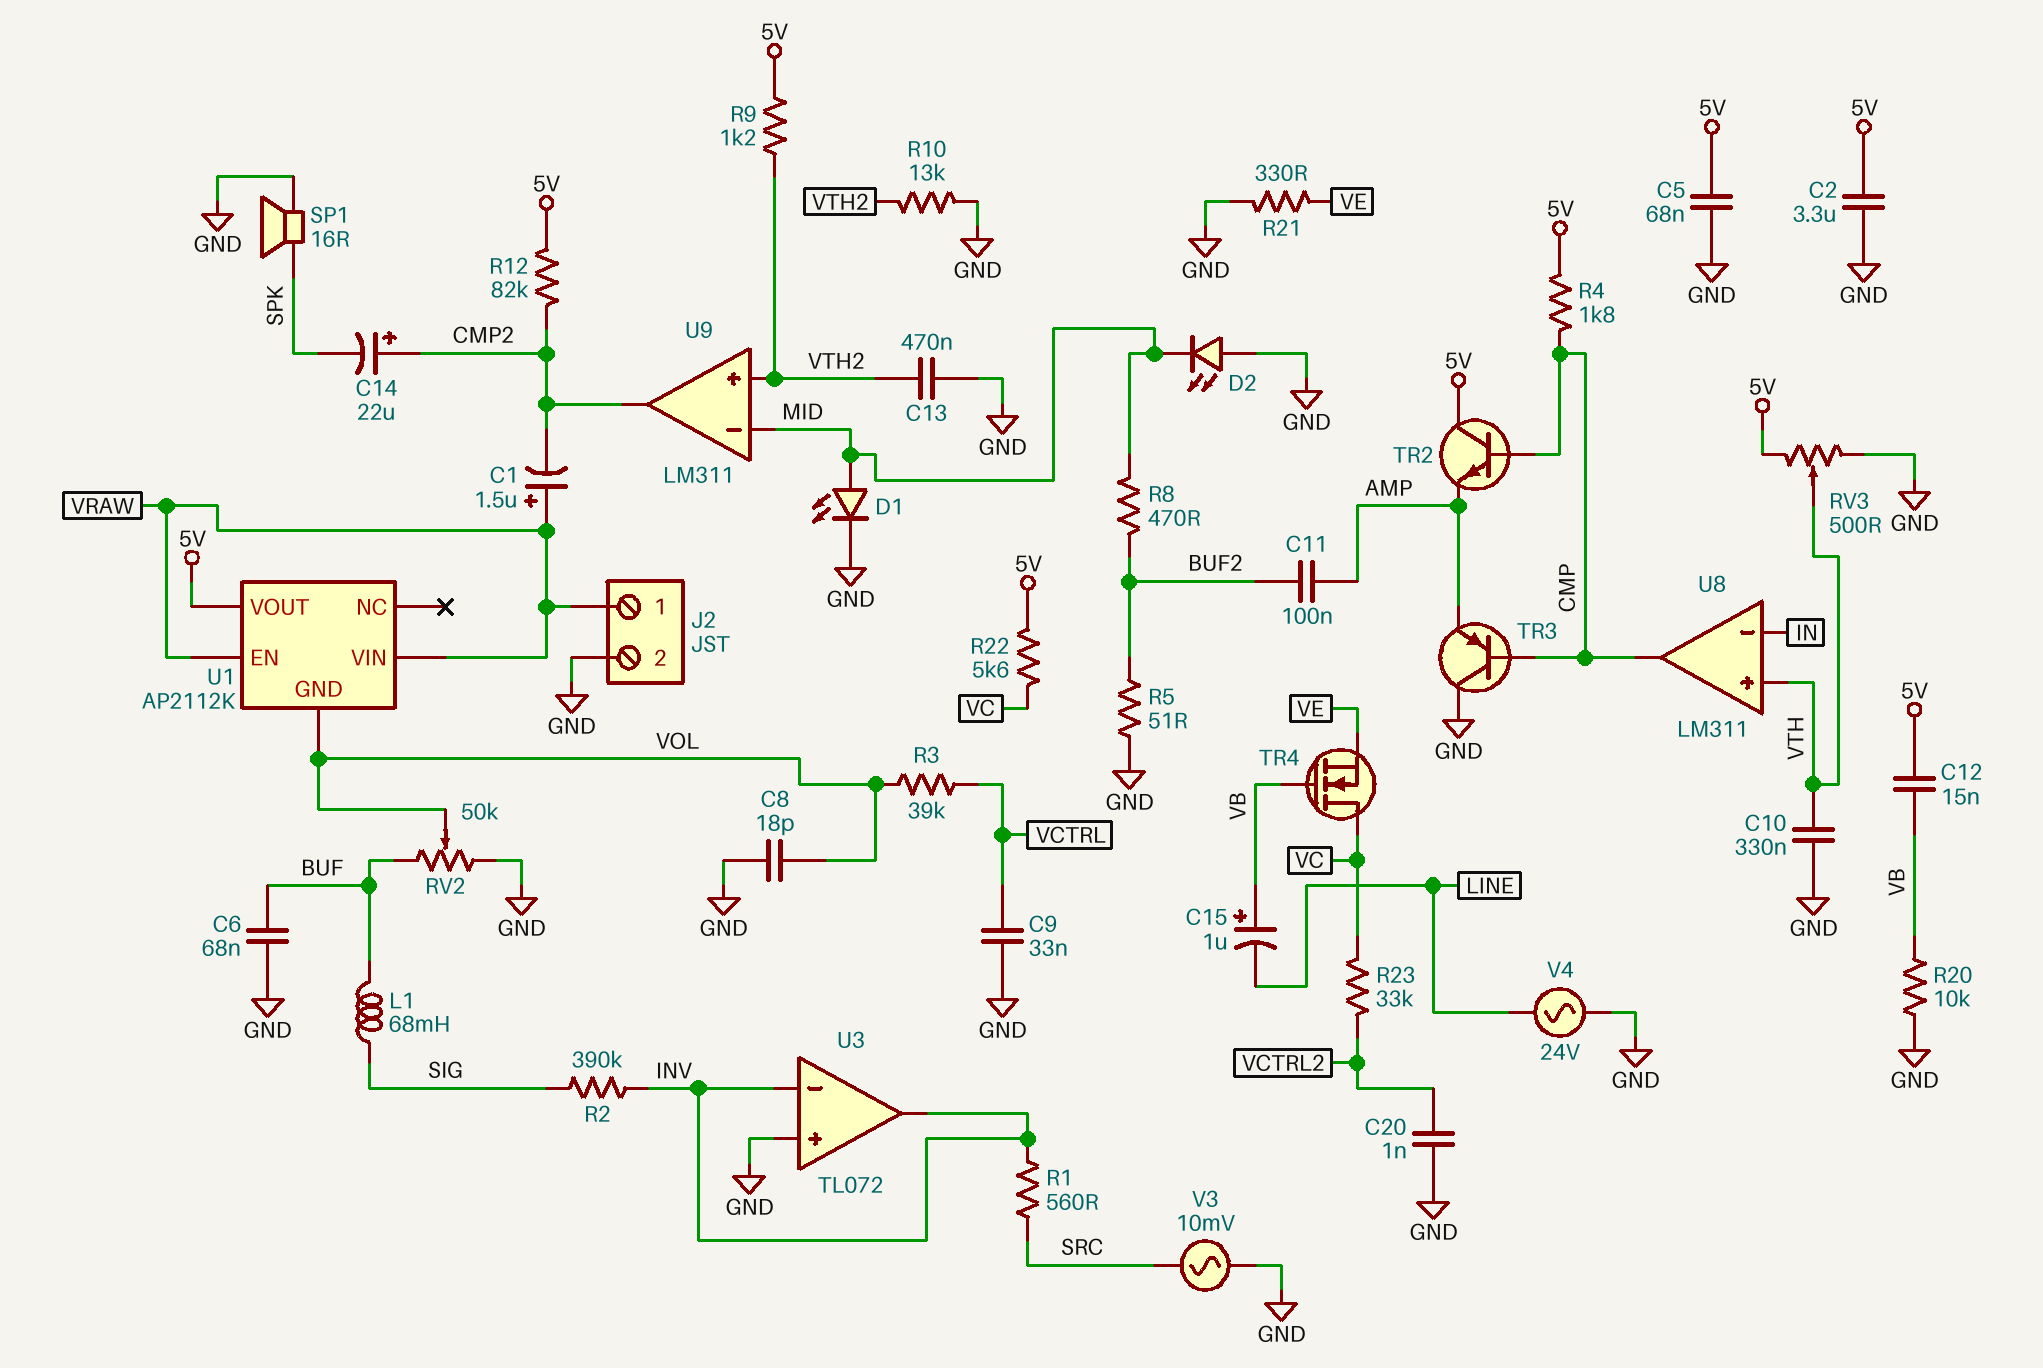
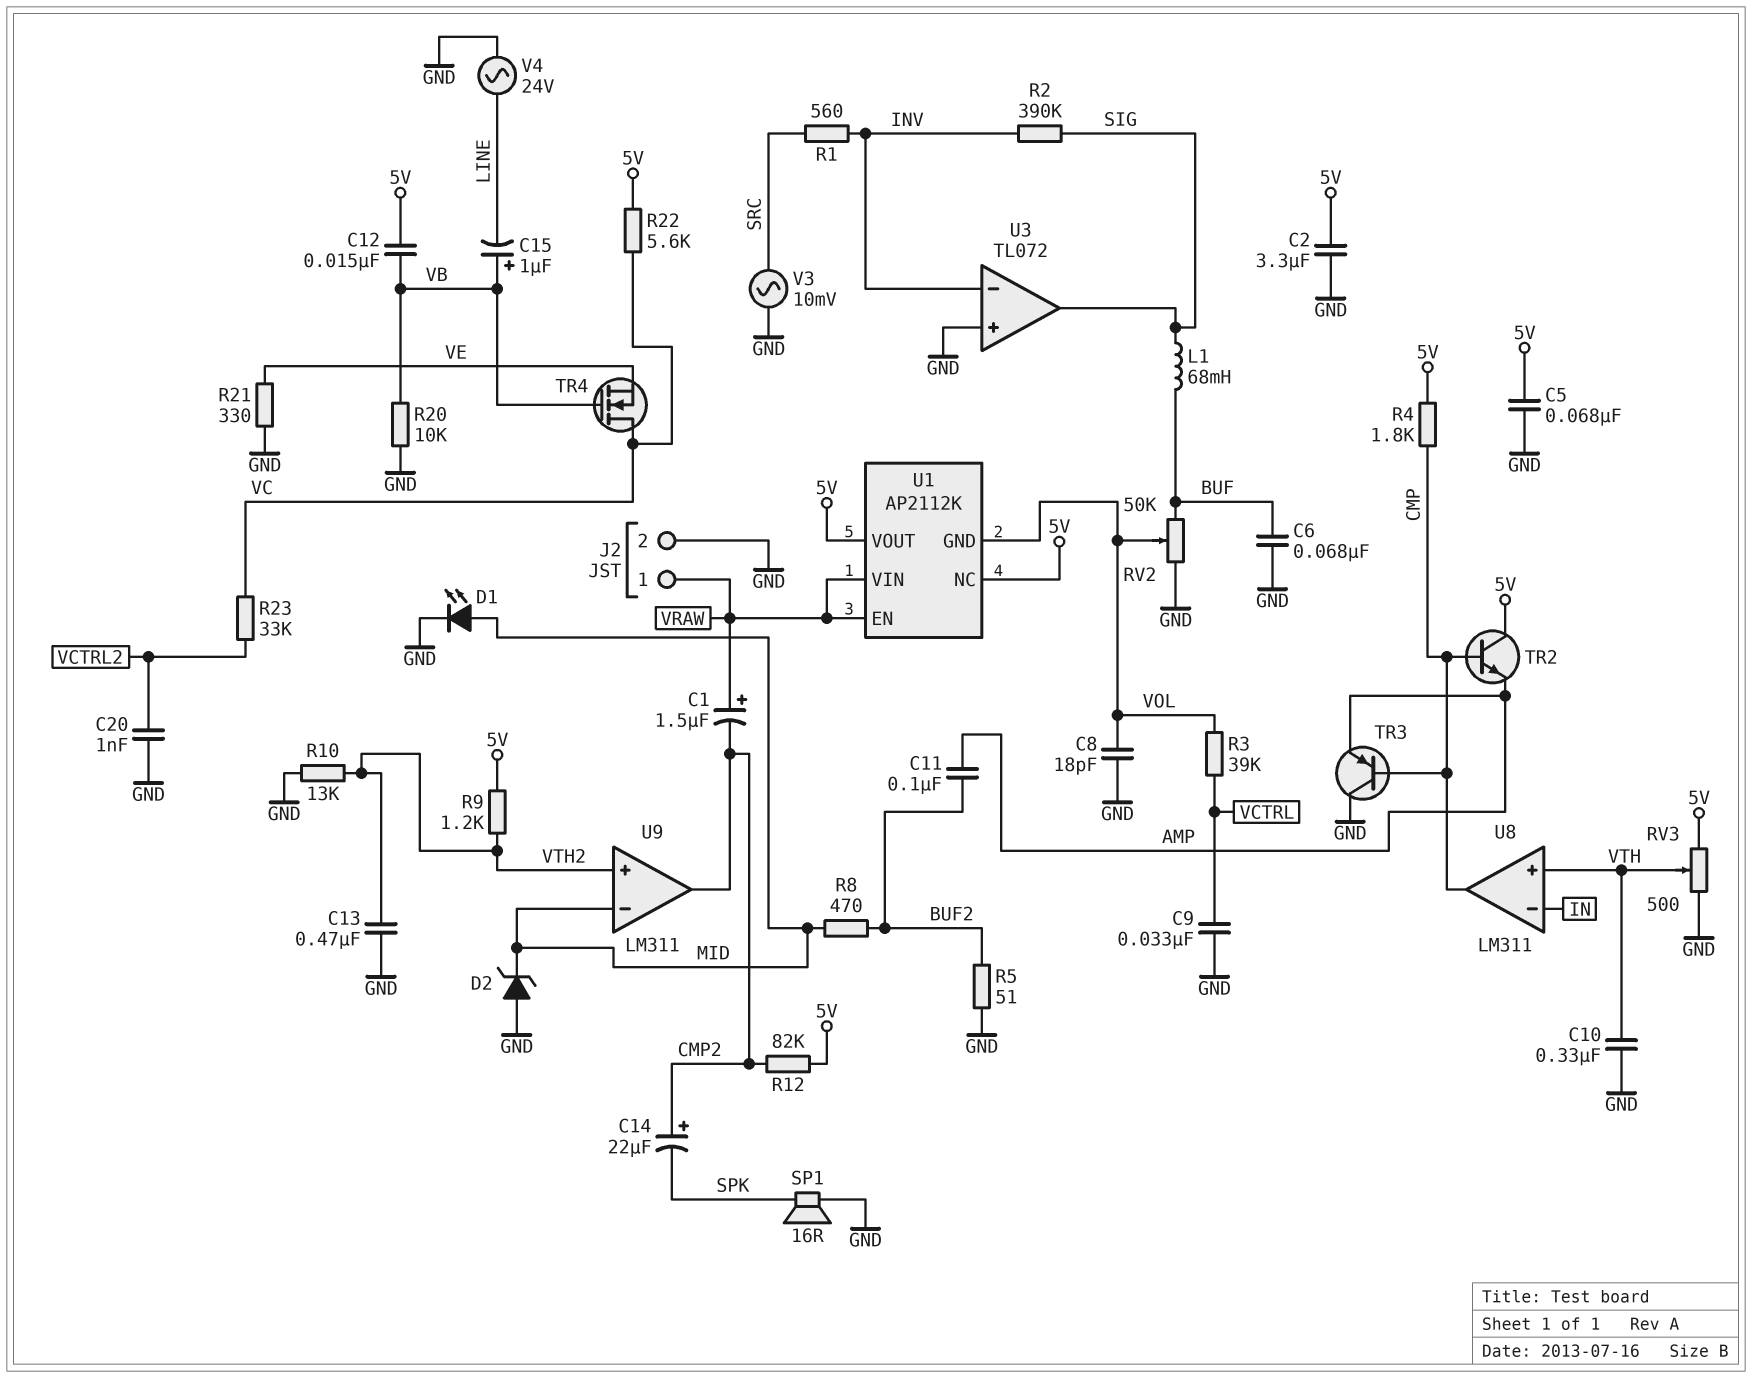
D2: LED (A GND, K MID) -> zener (A GND, K MID)
U1 pin NC: none -> 5V
U3 pin out: INV -> SIG

